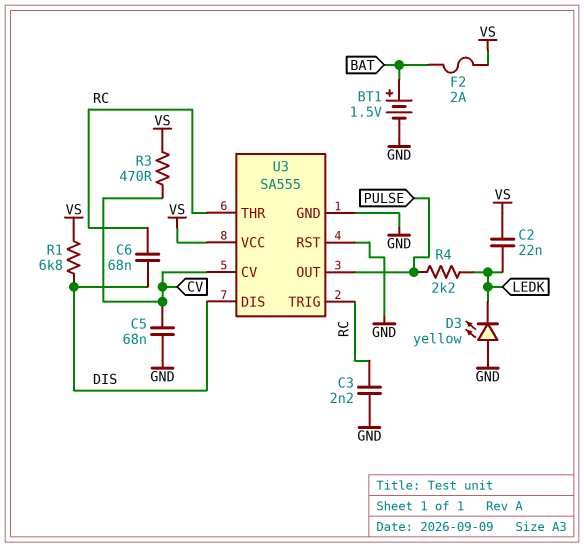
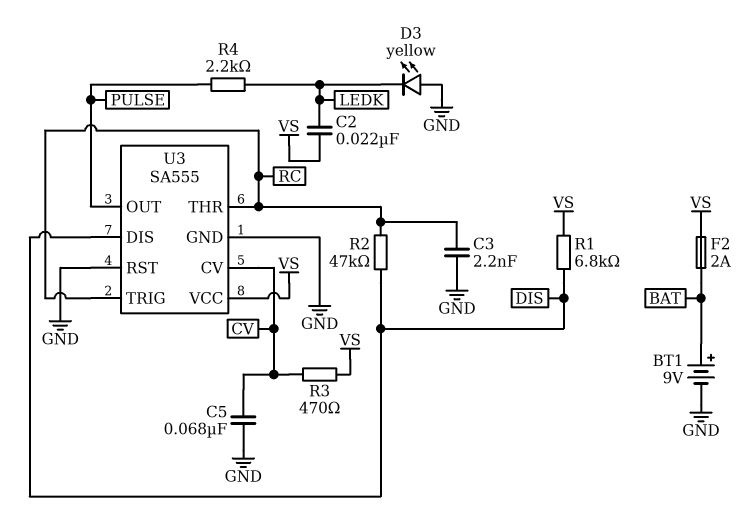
BT1: 1.5V (plus BAT, minus GND) -> 9V (plus BAT, minus GND)
C6: 68nF (DIS, RC) -> none
R2: none -> 47k (DIS, RC)

